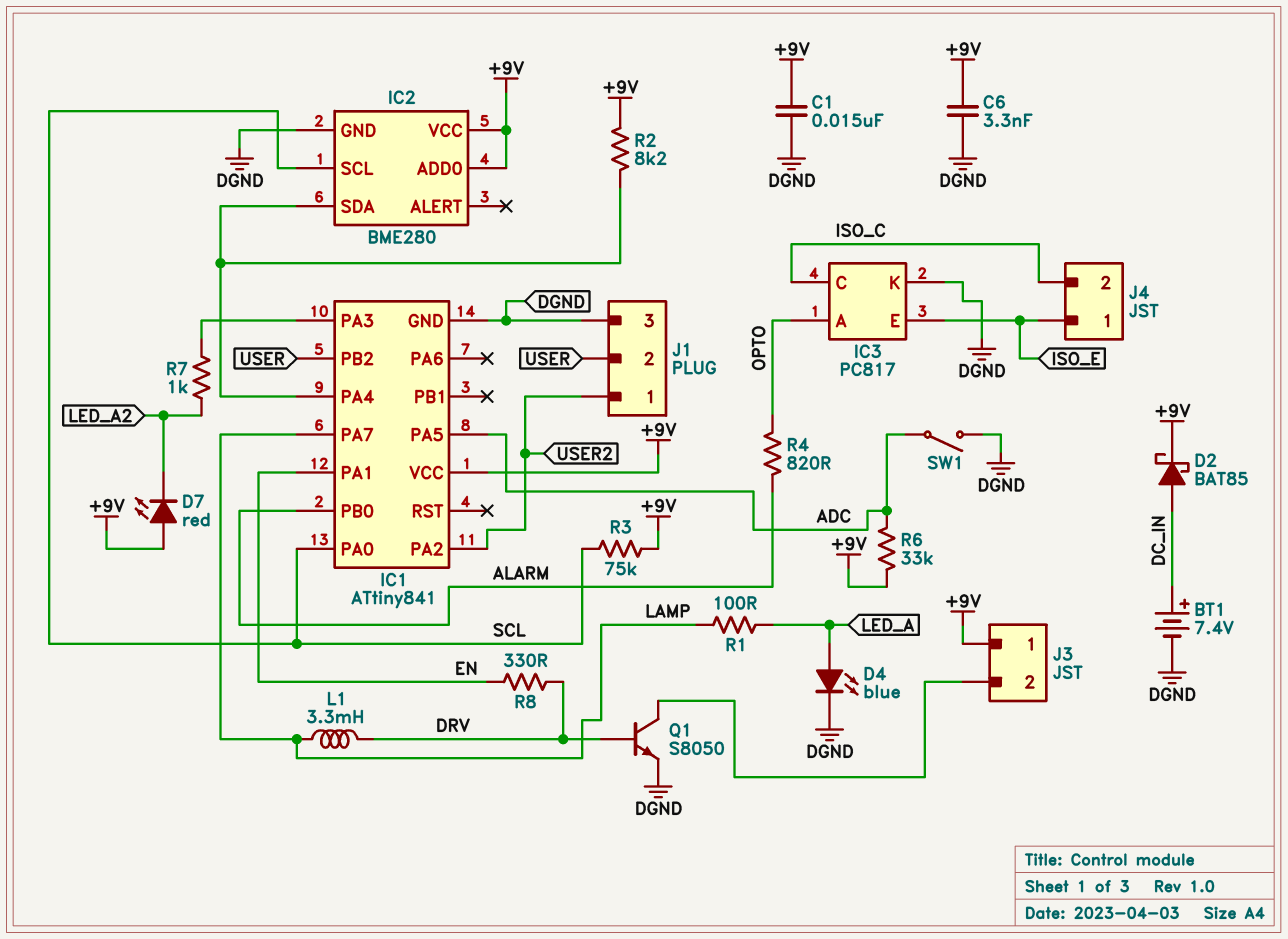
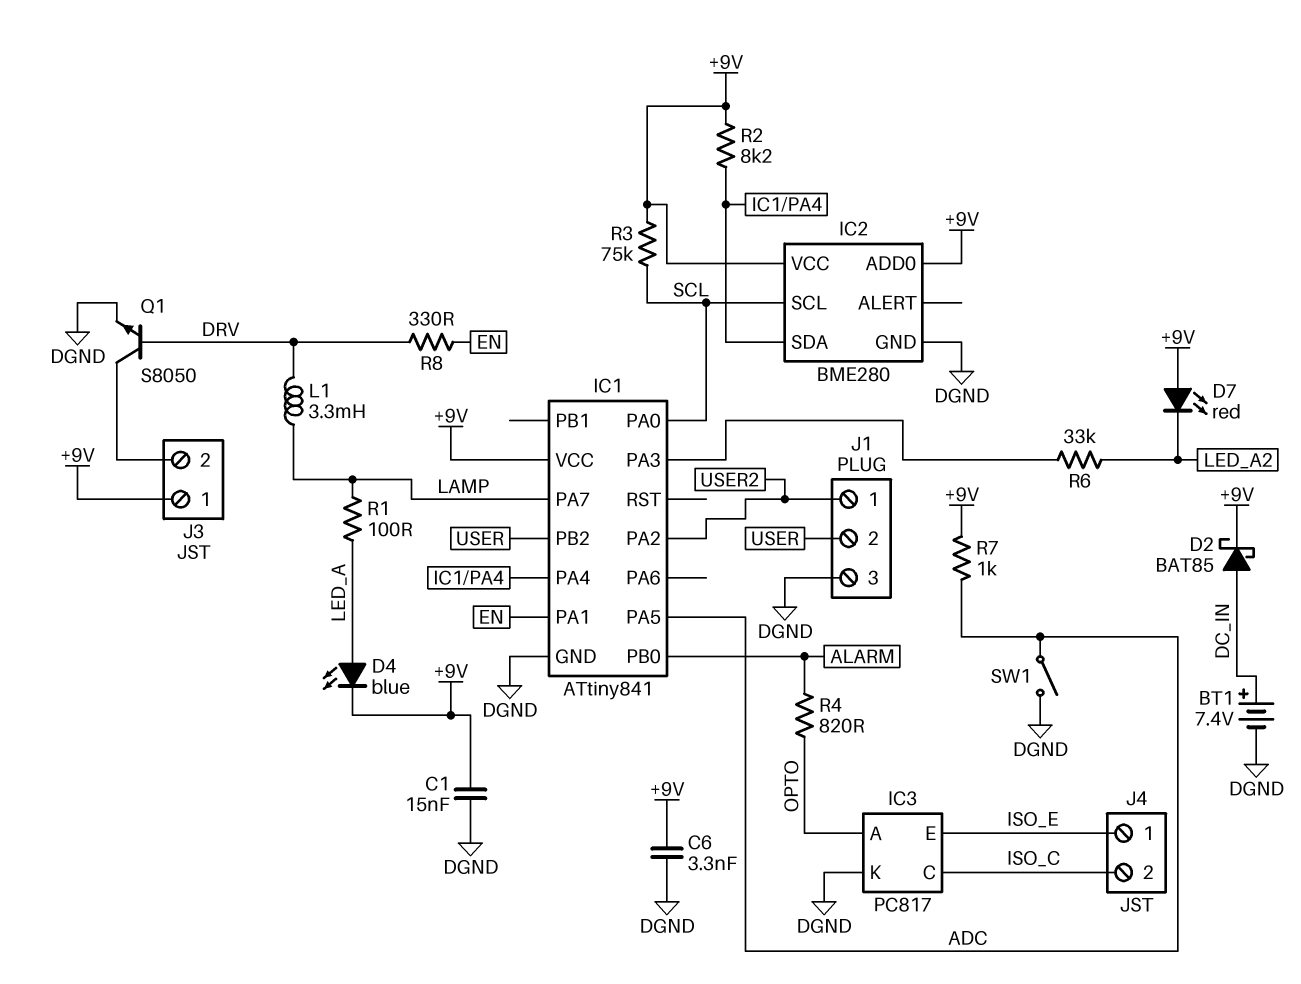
D4: LED blue (A LED_A, K DGND) -> LED blue (A LED_A, K +9V)
R6: 33k (+9V, ADC) -> 33k (IC1/PA3, LED_A2)
R7: 1k (IC1/PA3, LED_A2) -> 1k (+9V, ADC)

